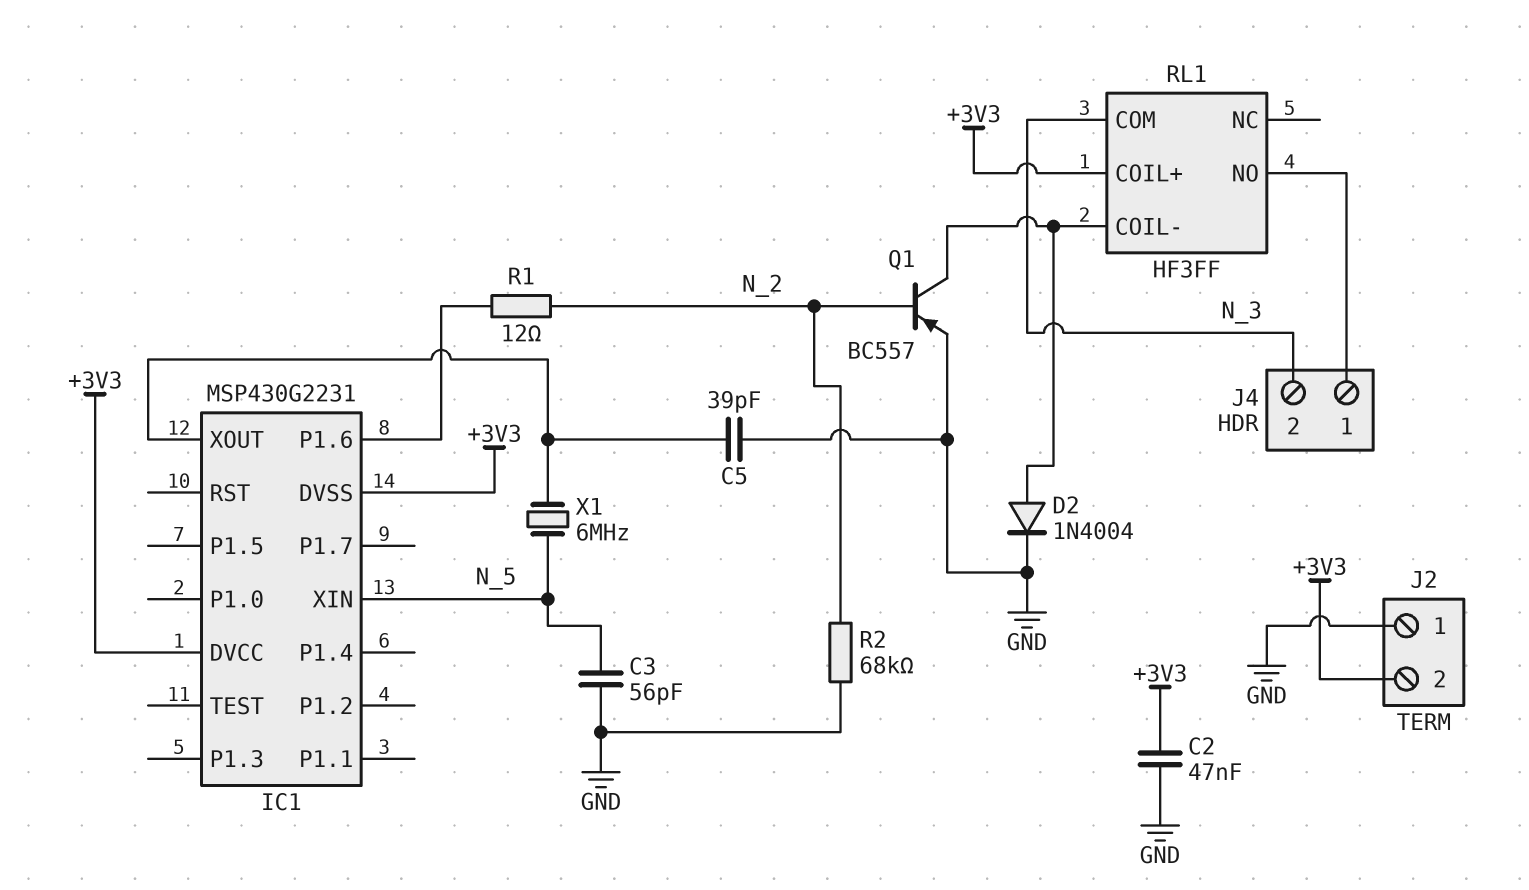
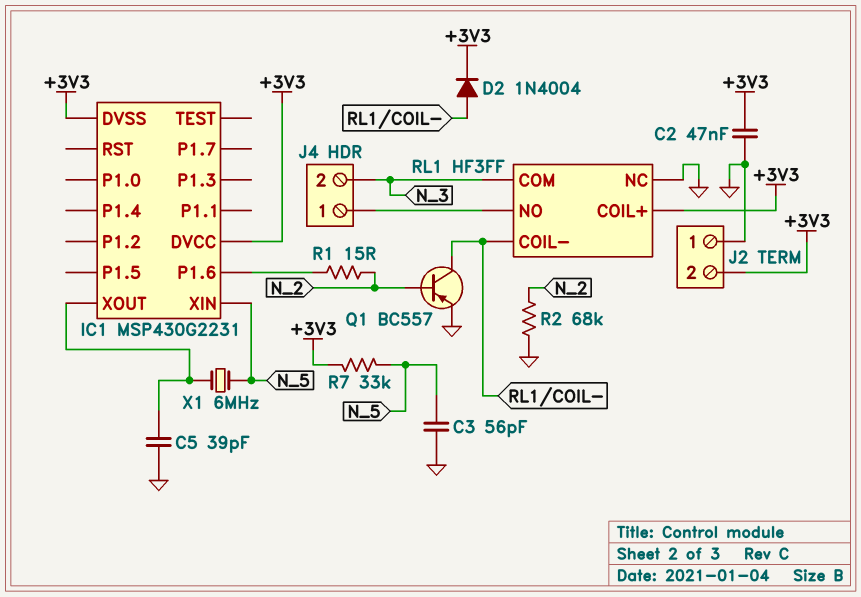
D2: diode 1N4004 (A RL1/COIL-, K GND) -> diode 1N4004 (A RL1/COIL-, K +3V3)
R1: 12 (IC1/P1.6, N_2) -> 15 (IC1/P1.6, N_2)
R7: none -> 33k (+3V3, N_5)
RL1 pin NC: none -> GND

